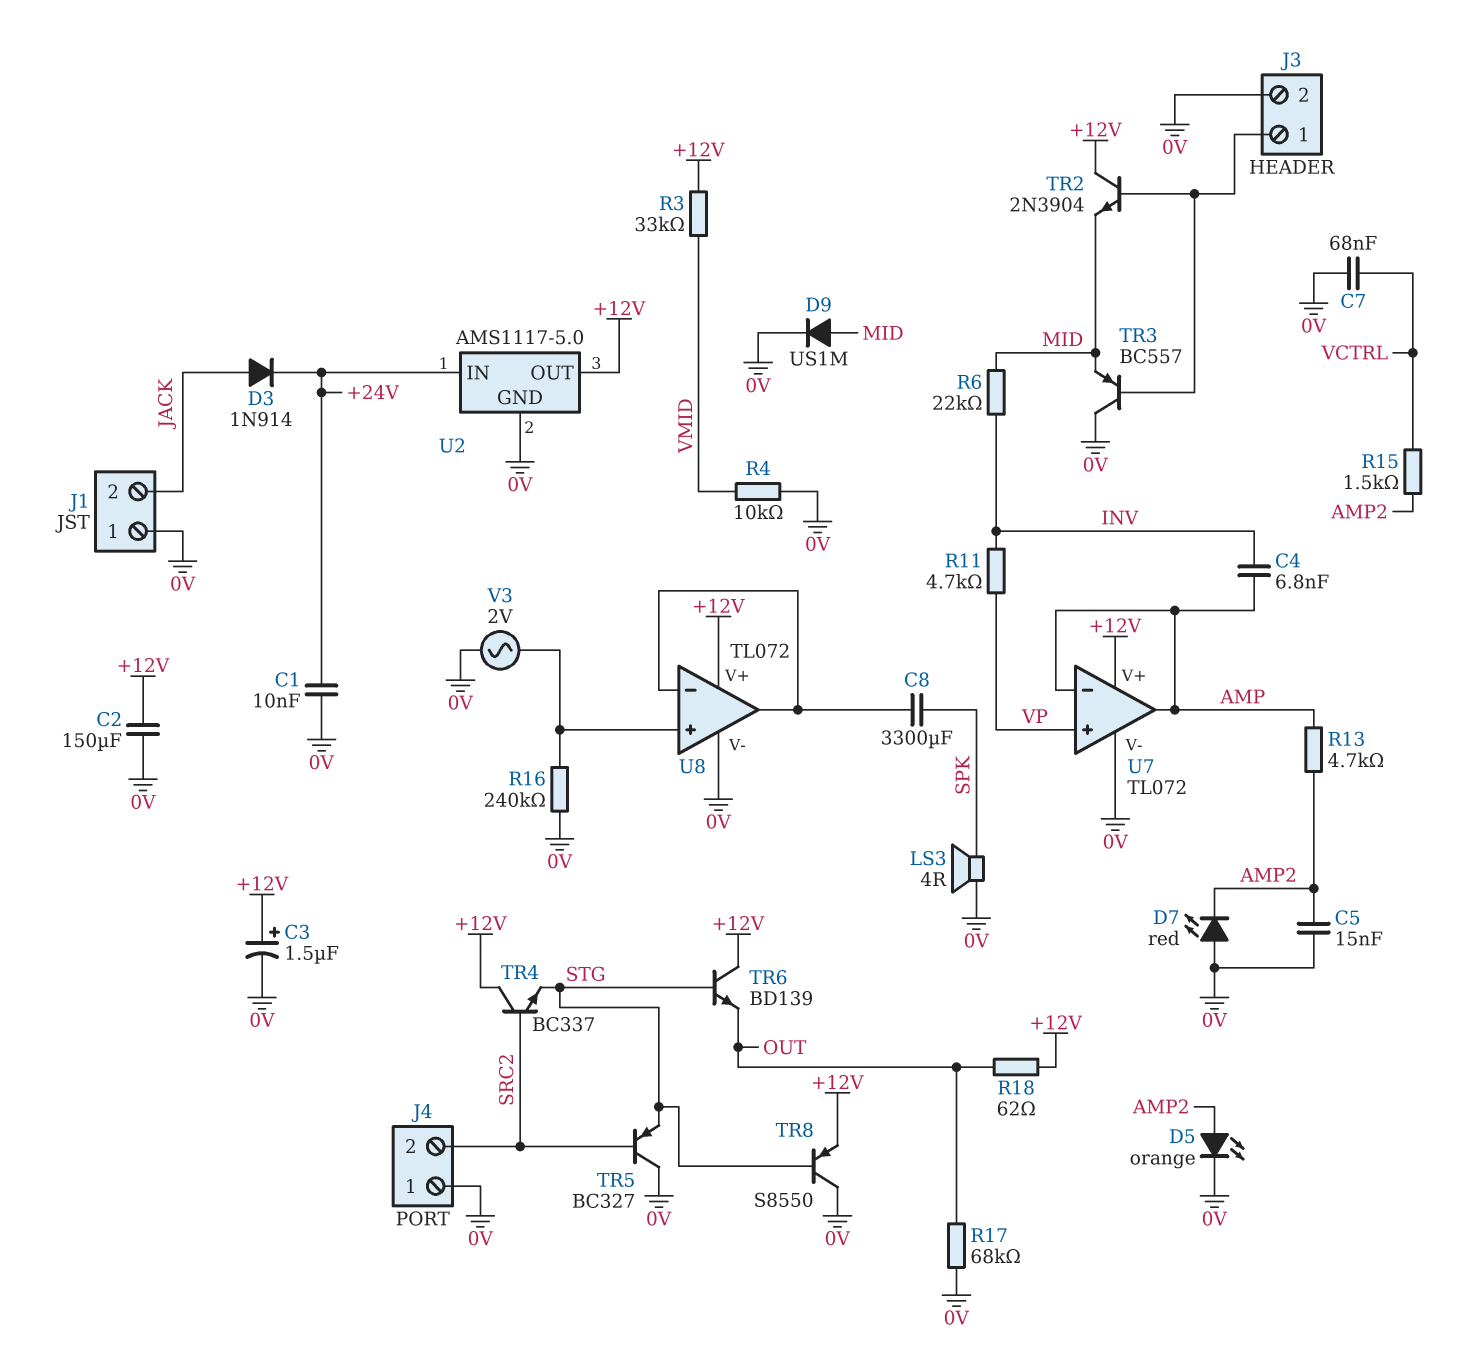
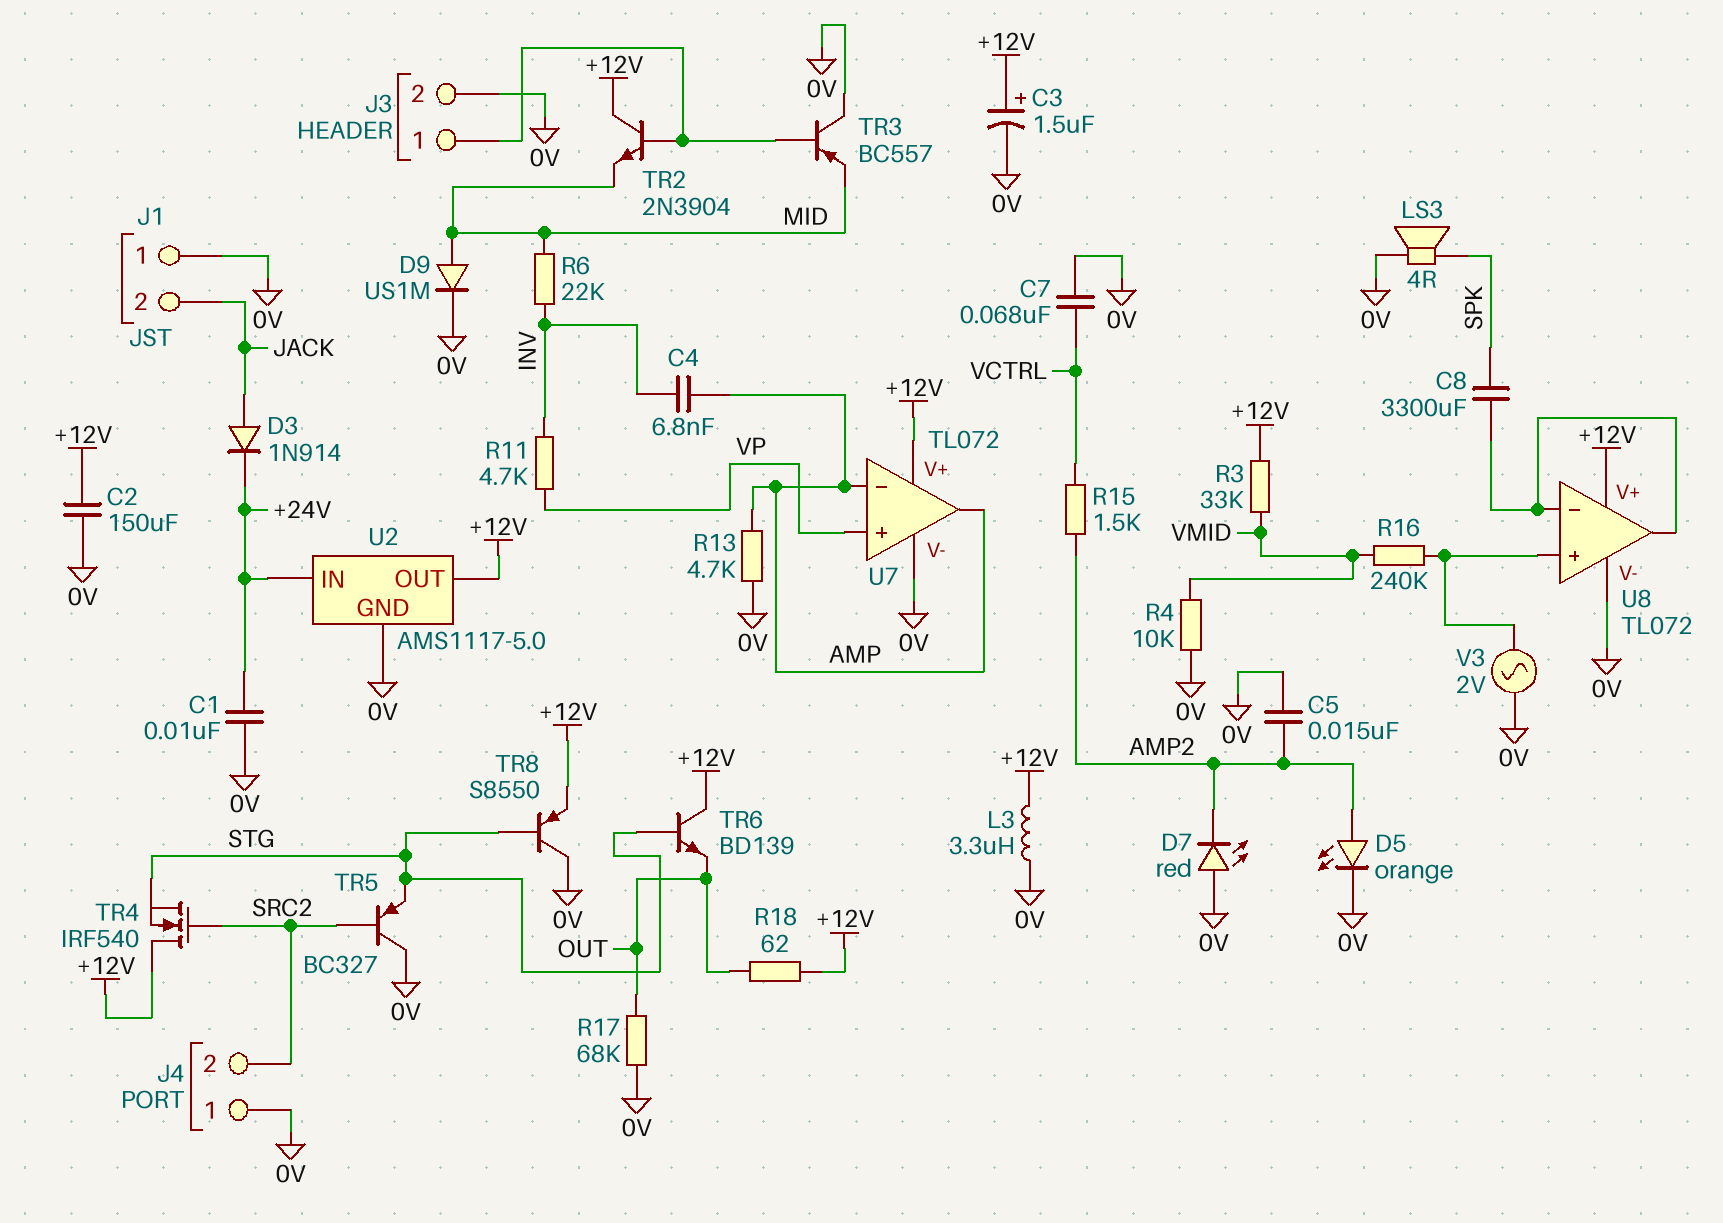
L3: none -> 3.3uH (+12V, 0V)
R13: 4.7k (AMP, AMP2) -> 4.7k (0V, AMP)
R16: 240k (0V, U8/in+) -> 240k (U8/in+, VMID)
TR4: NPN BC337 (B SRC2, C +12V, E STG) -> NMOS IRF540 (G SRC2, D +12V, S STG)

